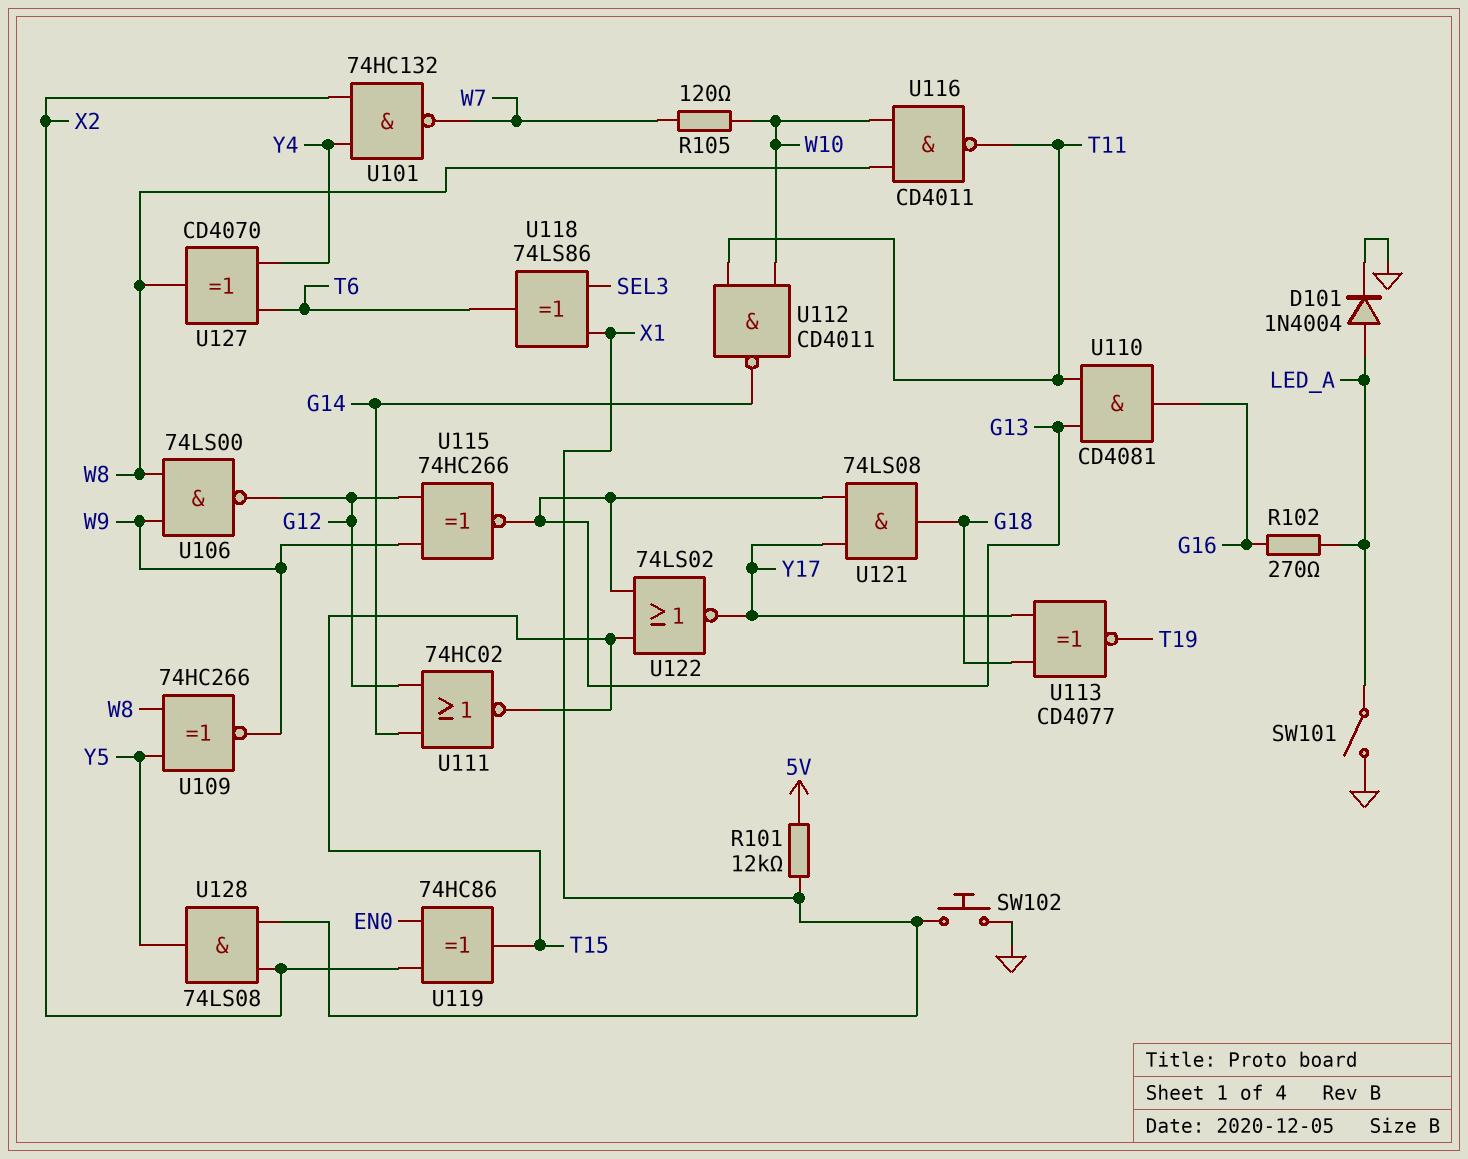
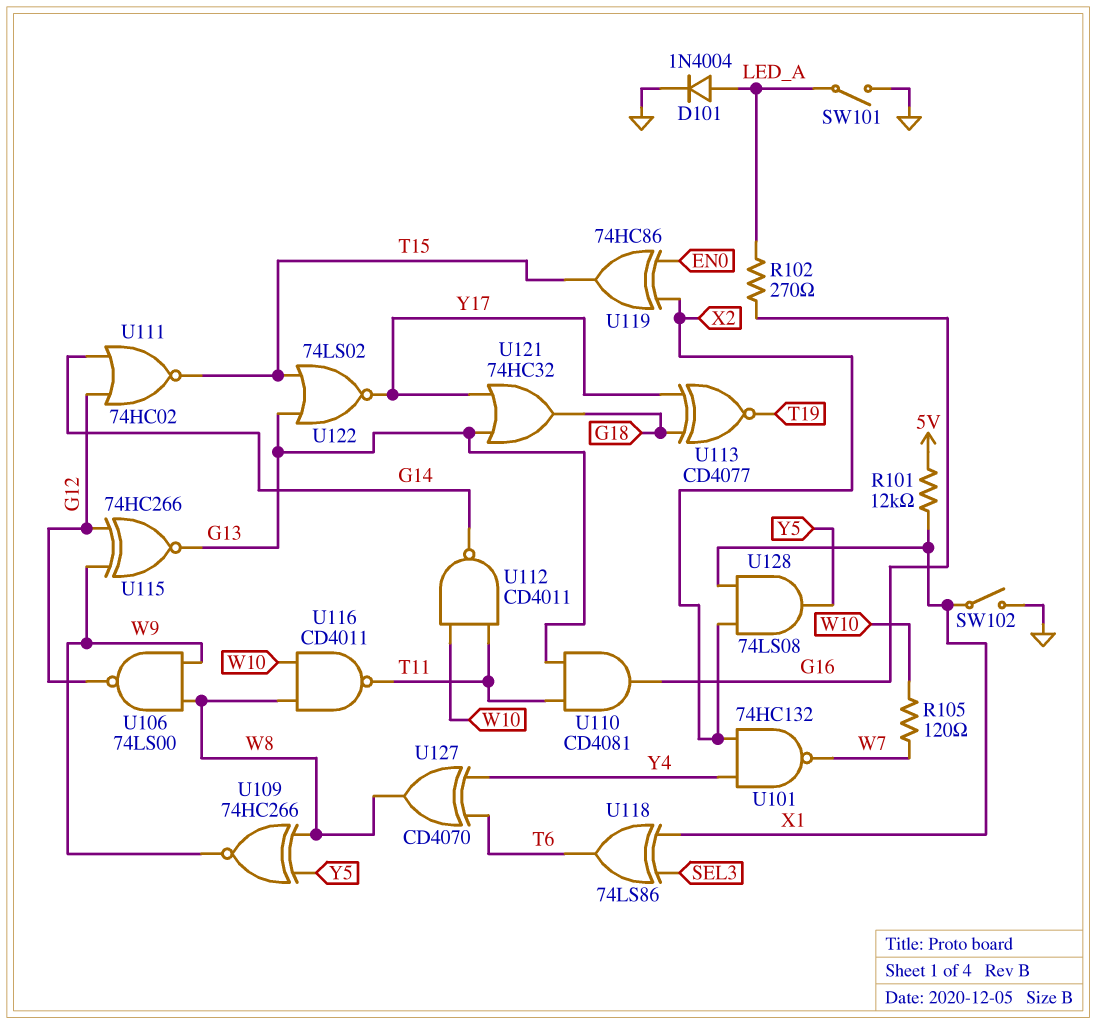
SW102: button (GND, X1) -> switch (GND, X1)
U121: AND 74LS08 (in G13, in Y17, out G18) -> OR 74HC32 (in G13, in Y17, out G18)

